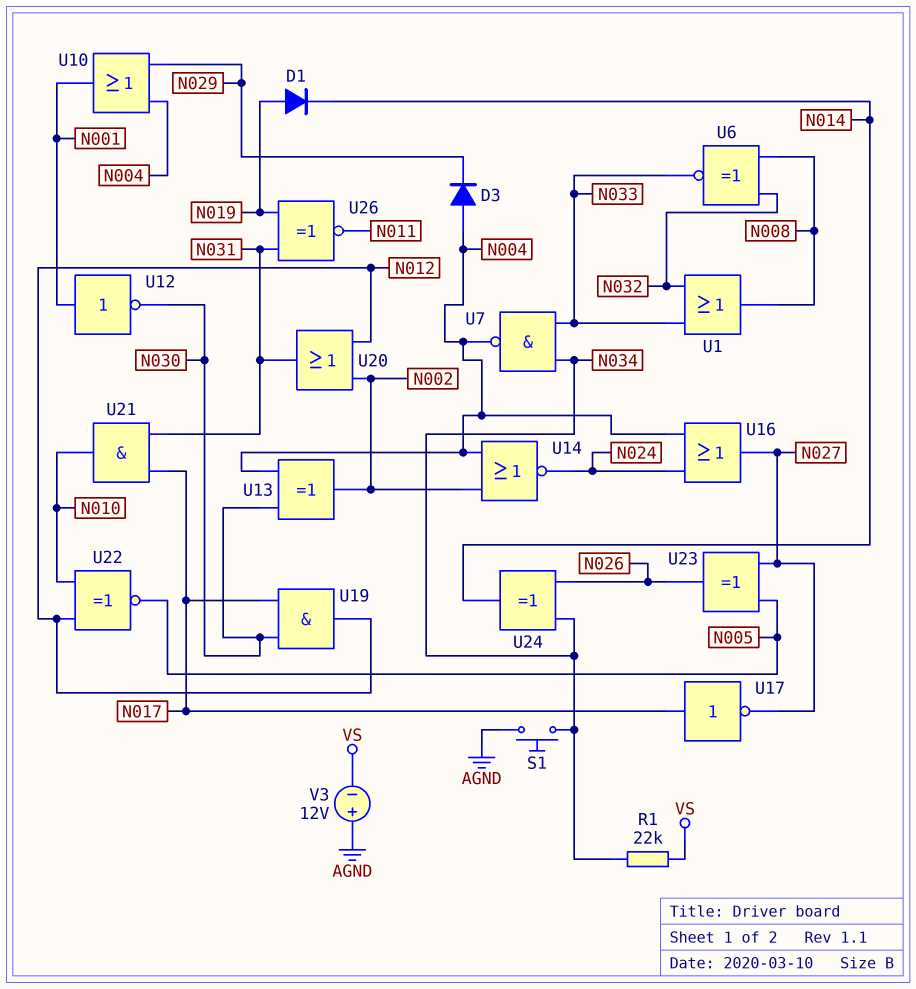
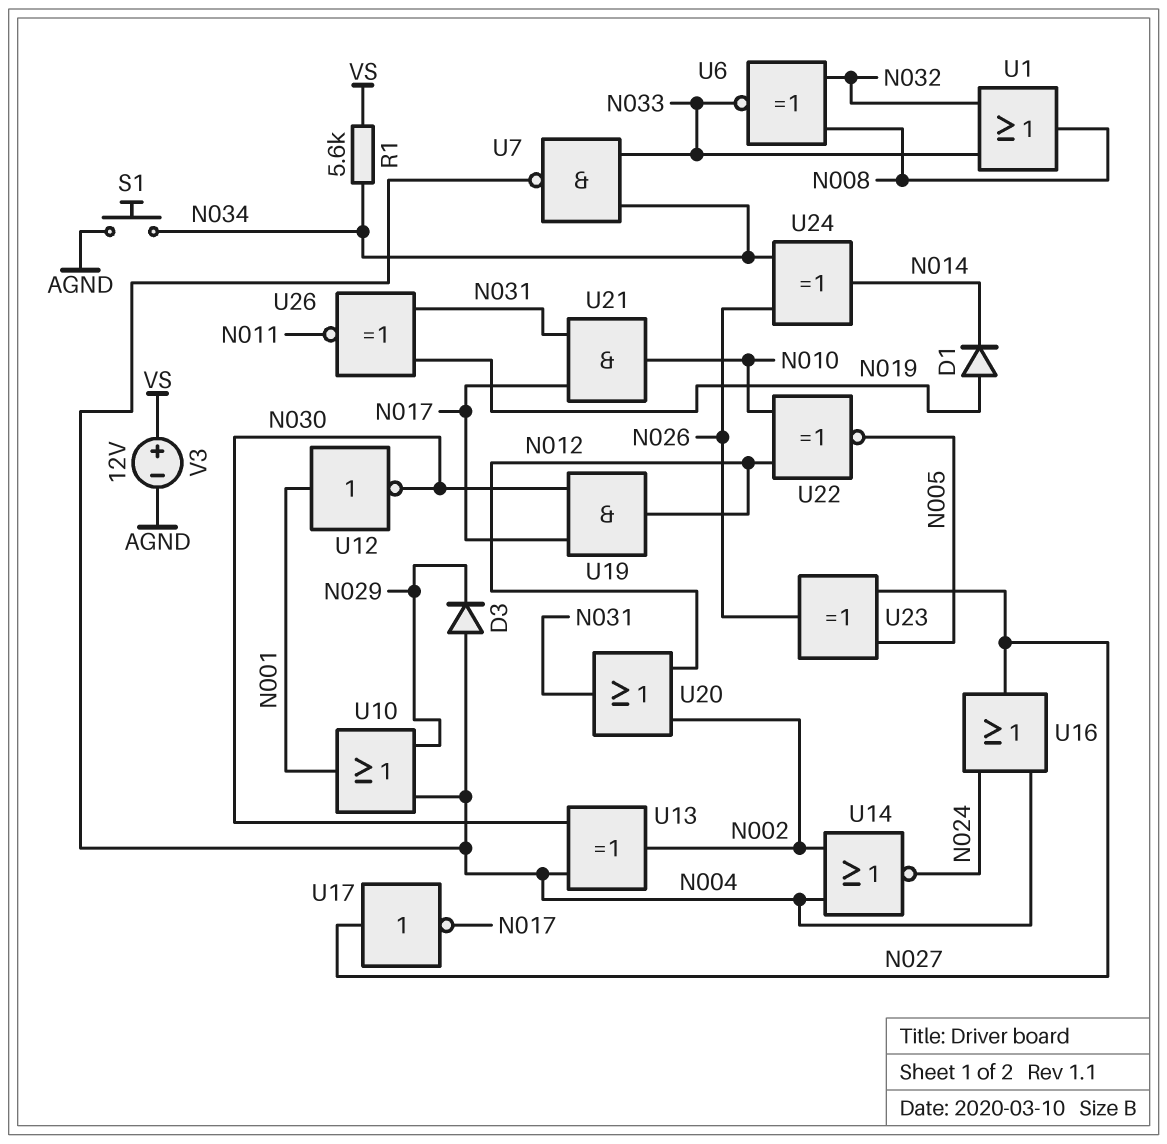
R1: 22k (N034, VS) -> 5.6k (N034, VS)
U17: NOT (in N017, out N027) -> NOT (in N027, out N017)
V3: 12V (plus AGND, minus VS) -> 12V (plus VS, minus AGND)

